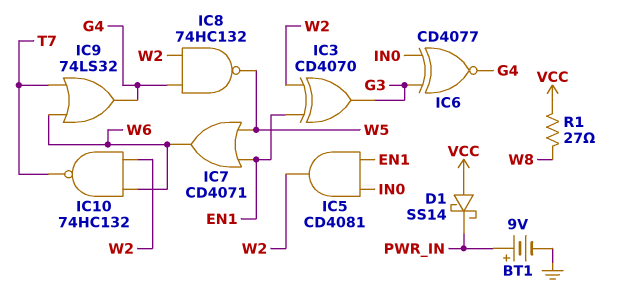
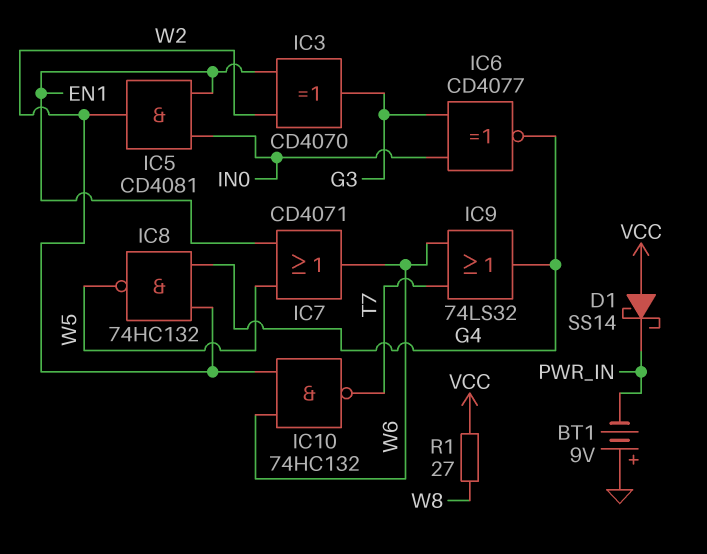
BT1: 9V (plus PWR_IN, minus GND) -> 9V (plus GND, minus PWR_IN)

